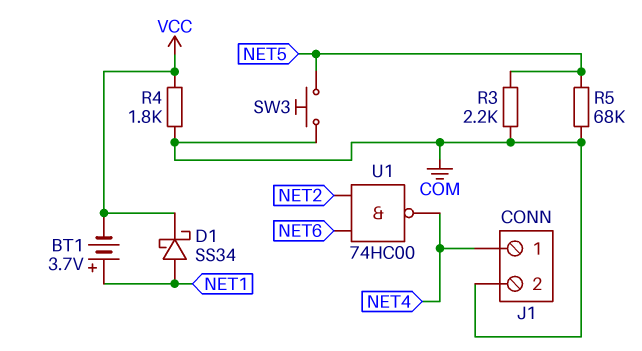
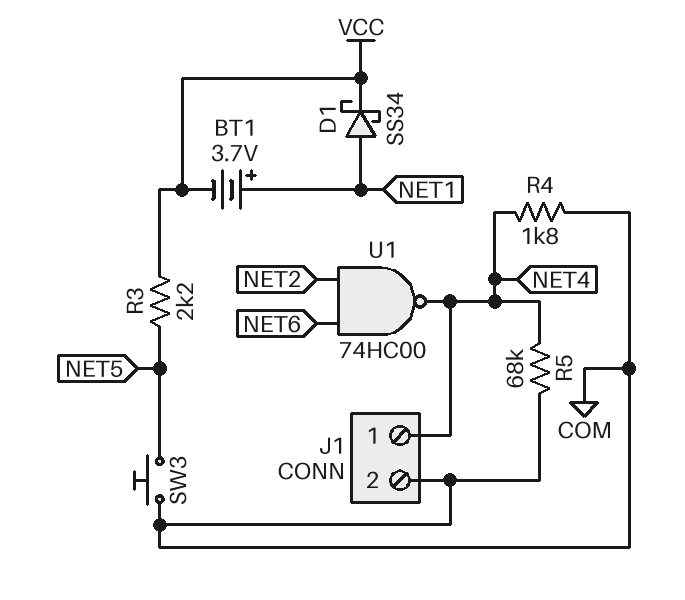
R3: 2.2k (COM, NET5) -> 2.2k (NET5, VCC)
R4: 1.8k (COM, VCC) -> 1.8k (COM, NET4)
R5: 68k (COM, NET5) -> 68k (COM, NET4)

